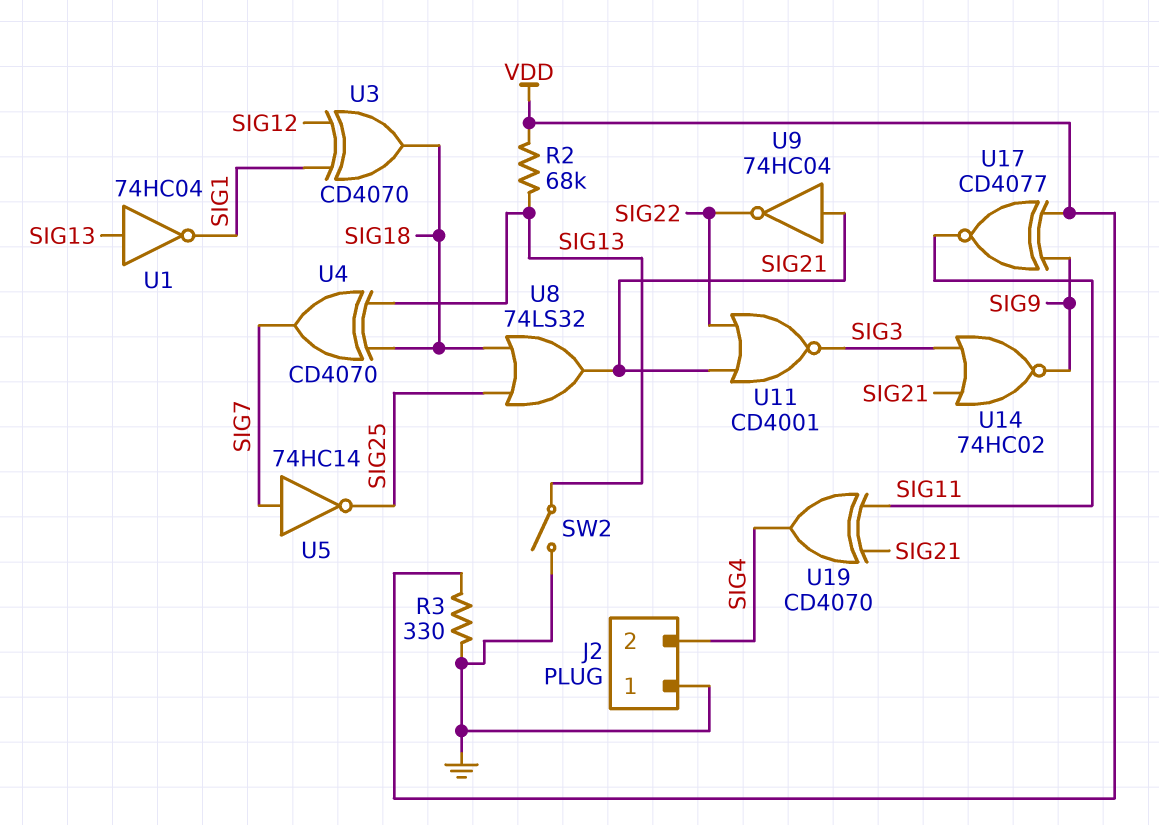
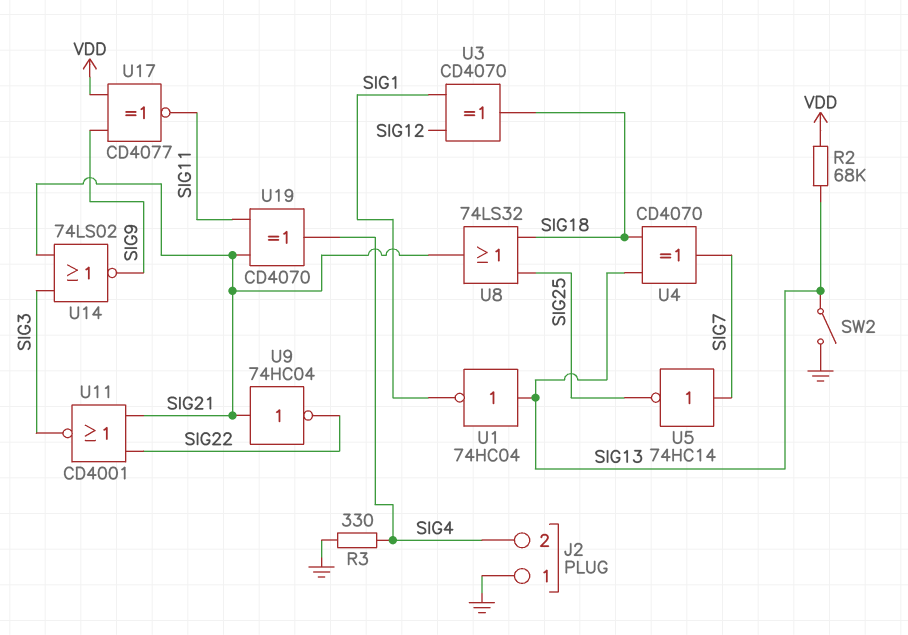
R3: 330 (GND, VDD) -> 330 (GND, SIG4)
U14: NOR 74HC02 (in SIG3, in SIG21, out SIG9) -> NOR 74LS02 (in SIG3, in SIG21, out SIG9)

